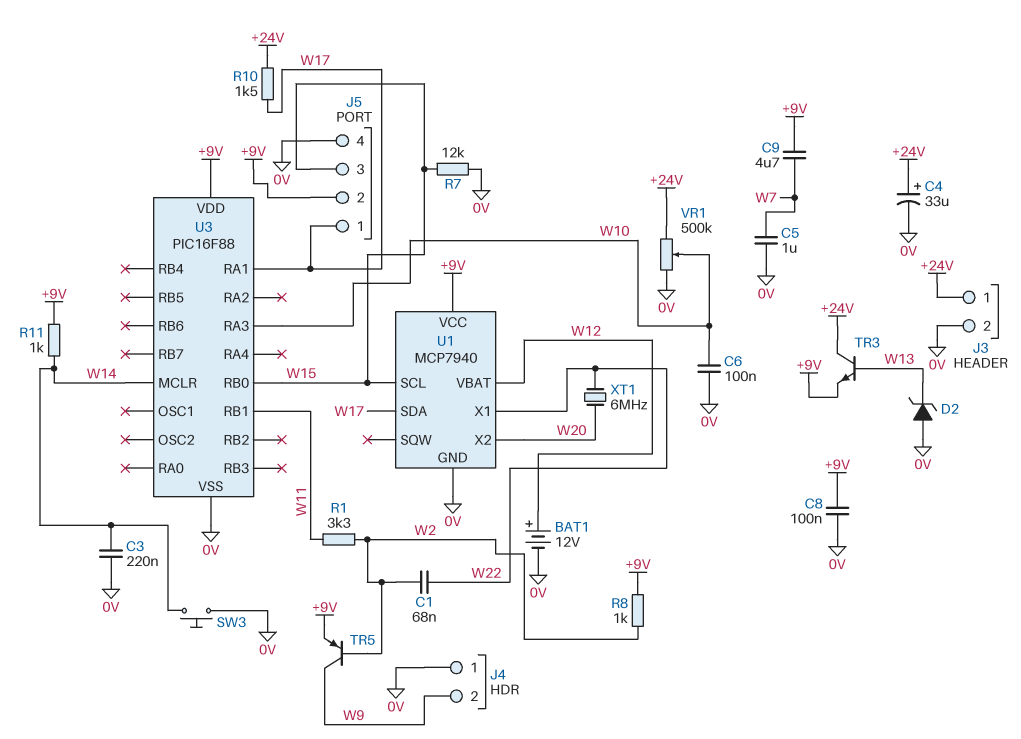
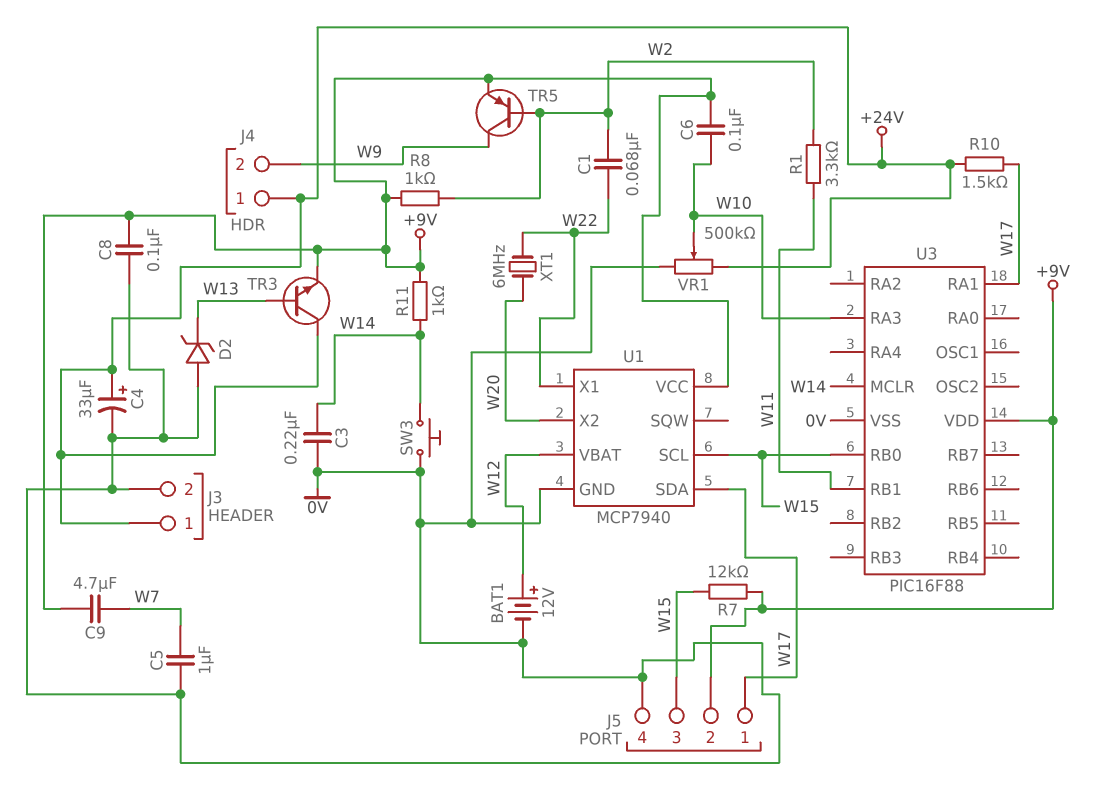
C6: 100nF (0V, W10) -> 100nF (+9V, W10)
J4 pin 1: 0V -> +24V
R7: 12k (0V, W15) -> 12k (+9V, W15)

